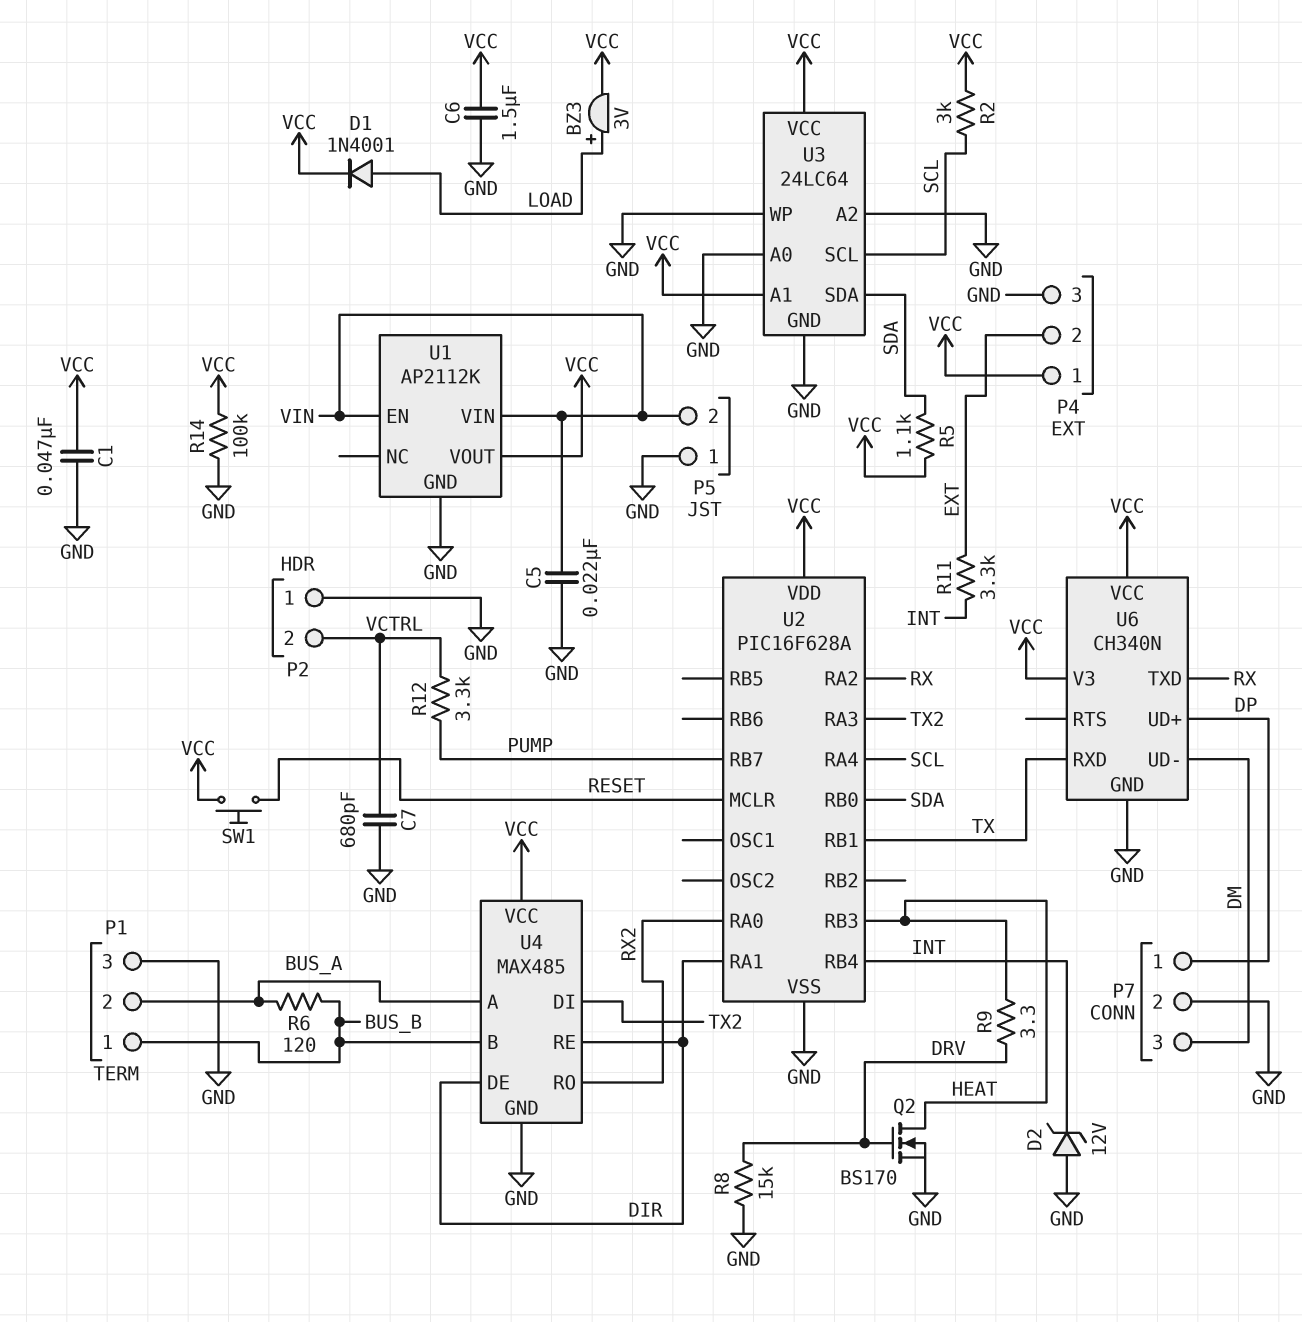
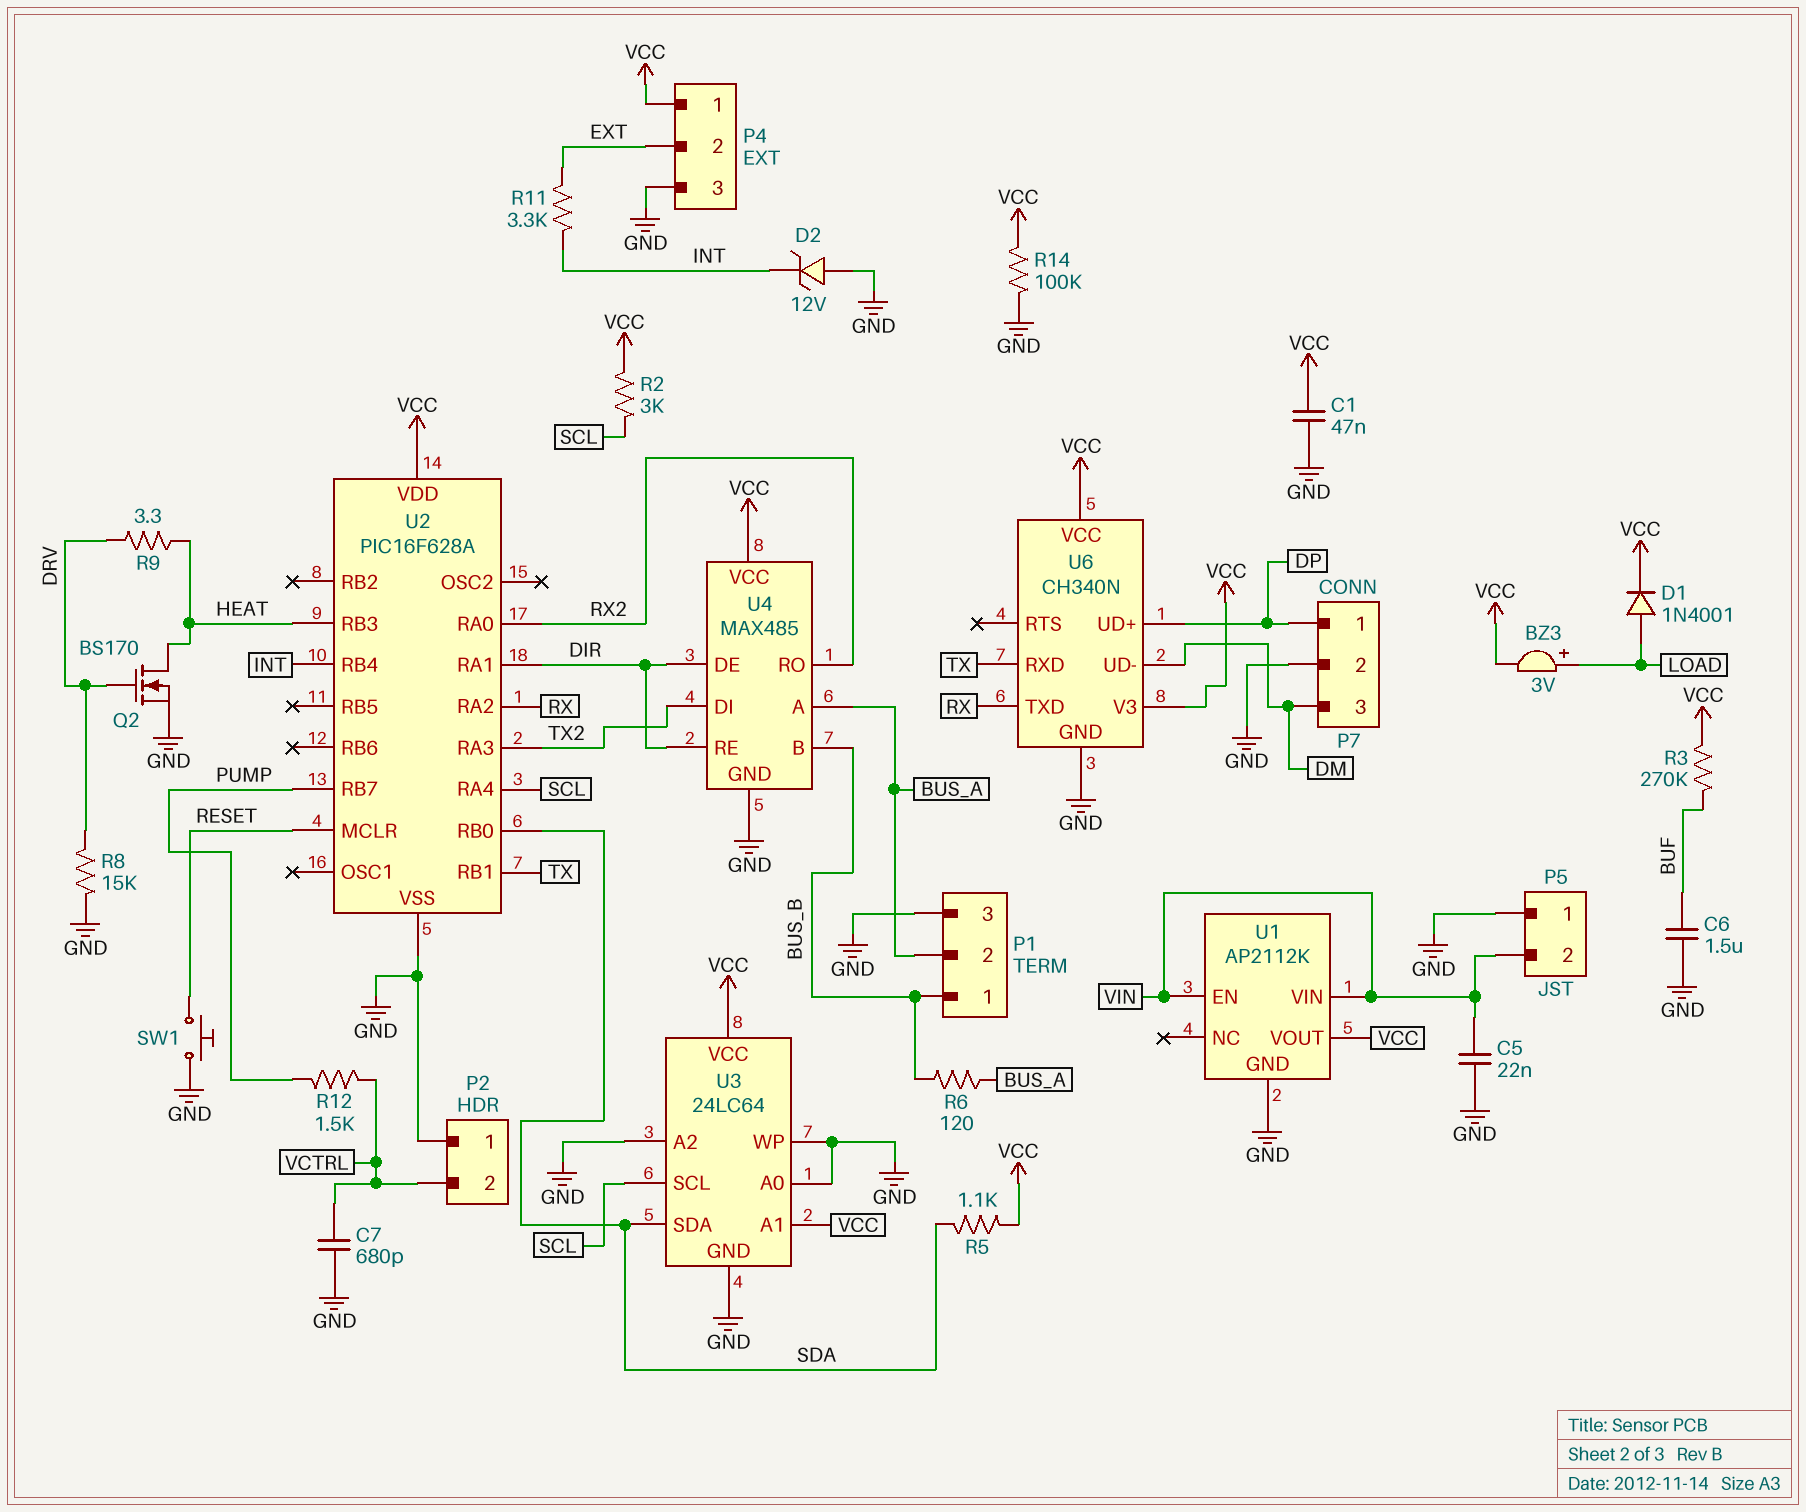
C6: 1.5uF (GND, VCC) -> 1.5uF (BUF, GND)
R3: none -> 270k (BUF, VCC)
R12: 3.3k (PUMP, VCTRL) -> 1.5k (PUMP, VCTRL)
SW1: button (RESET, VCC) -> button (GND, RESET)

